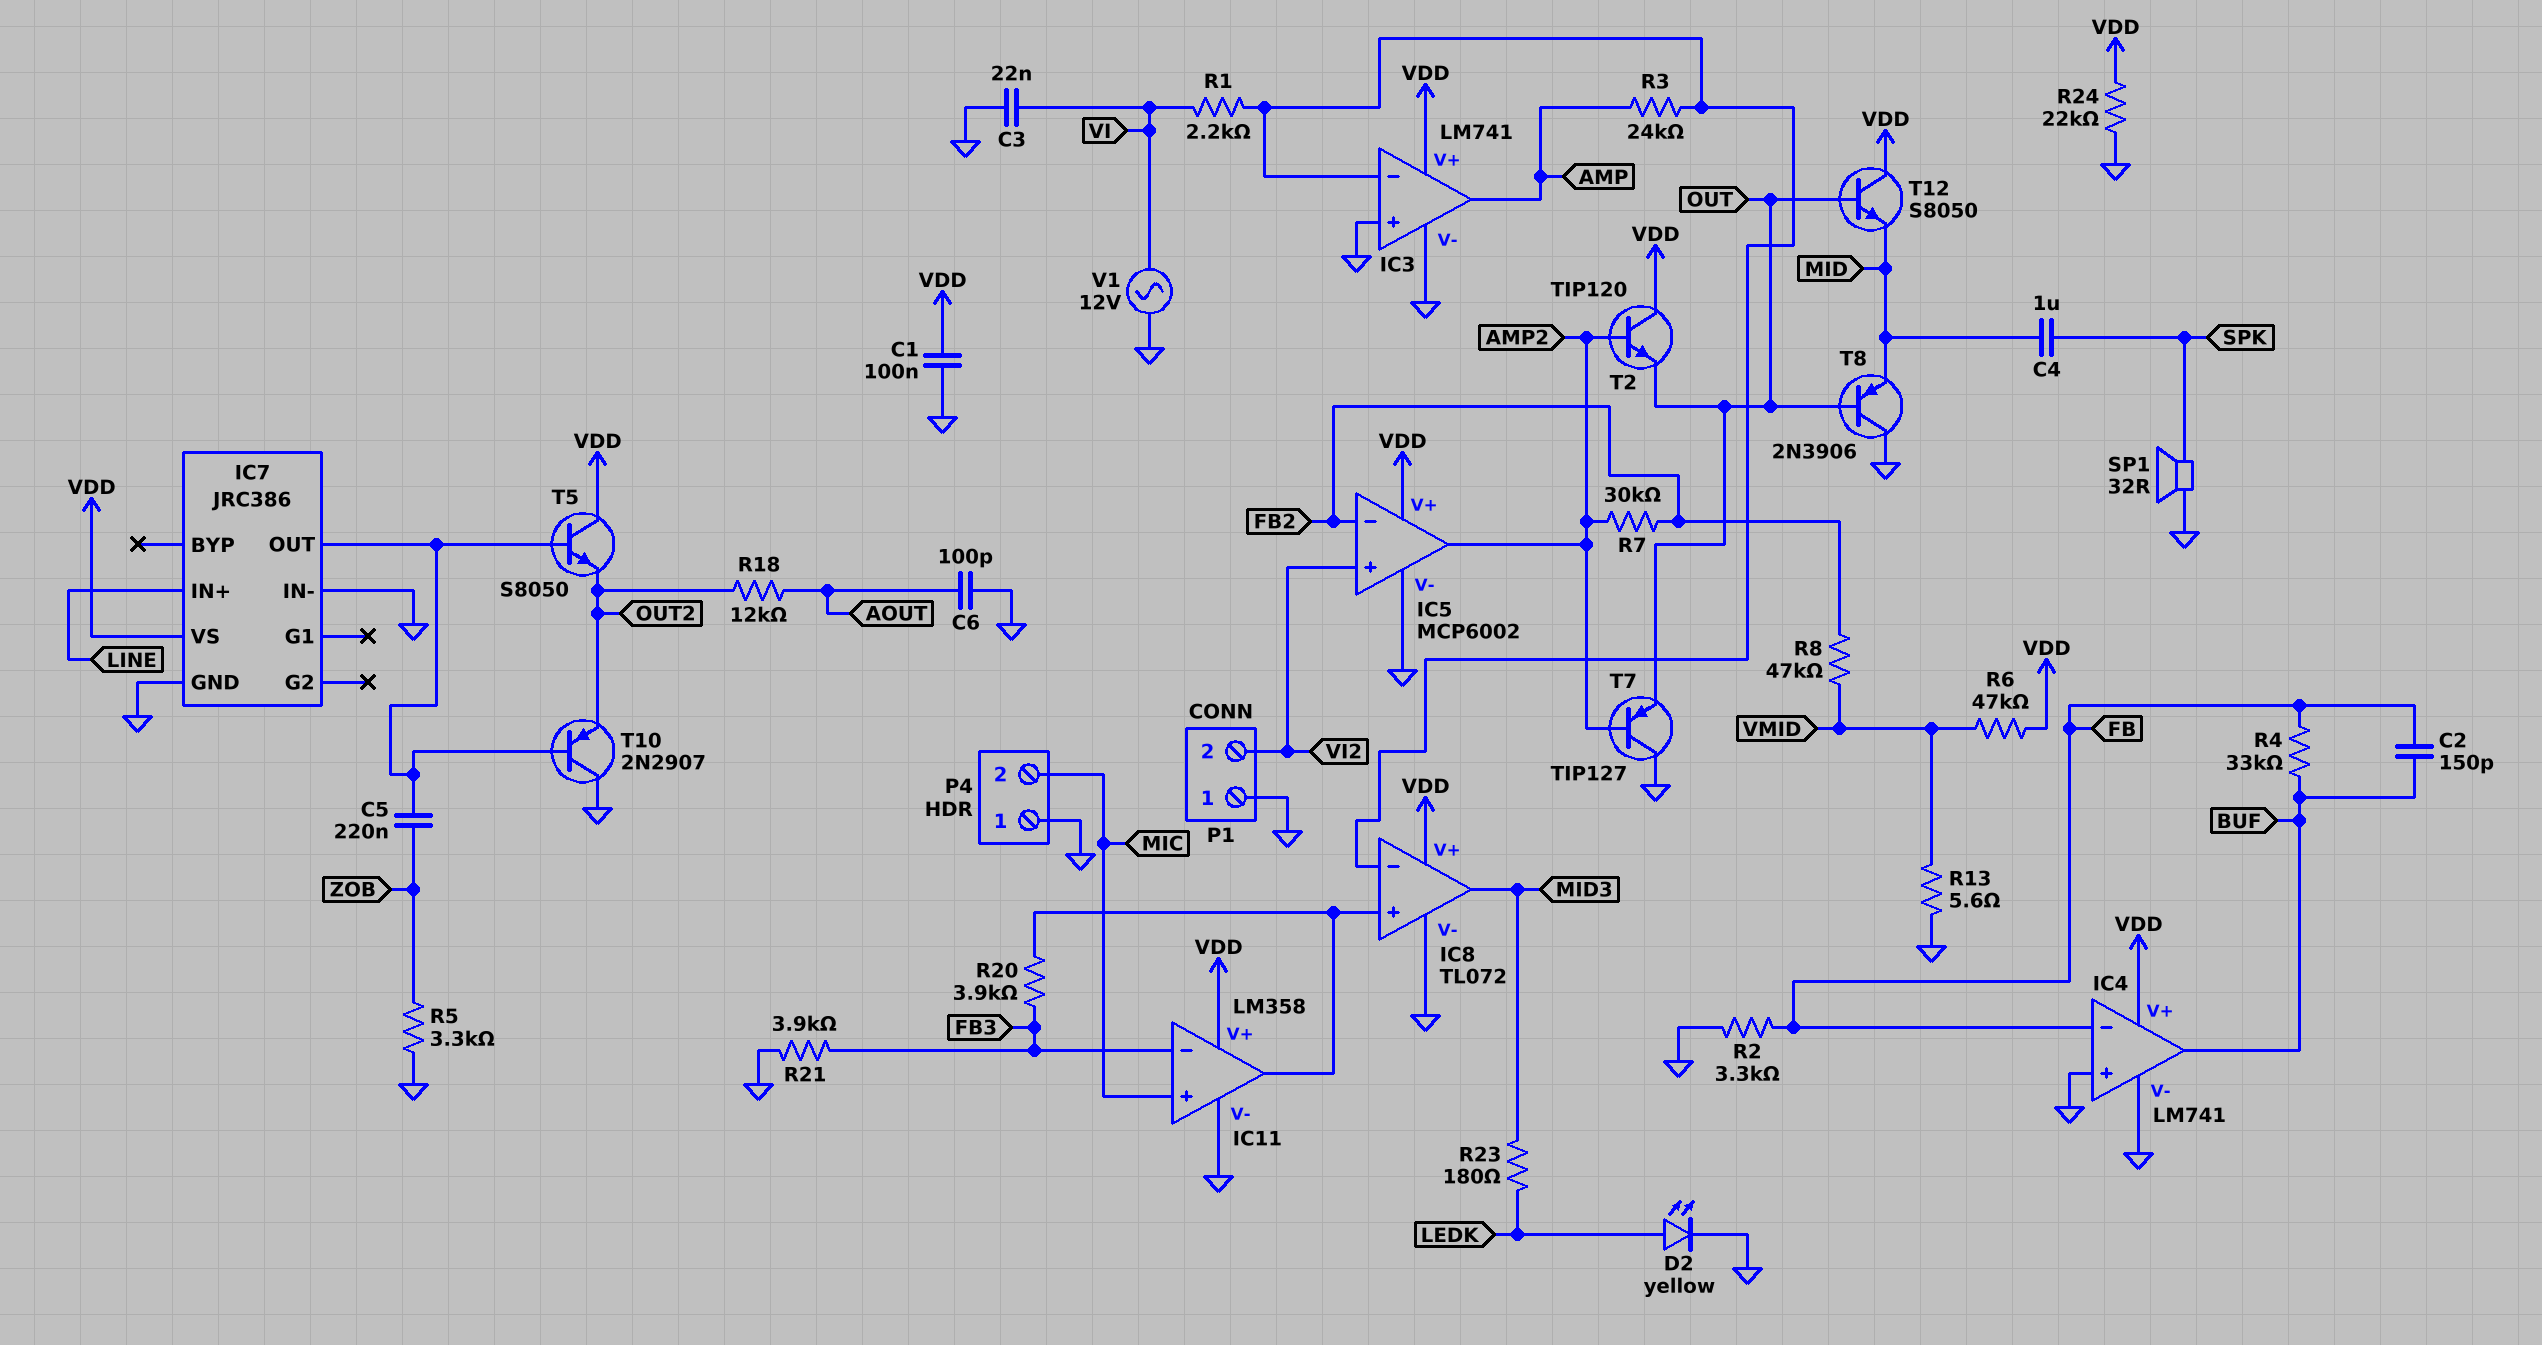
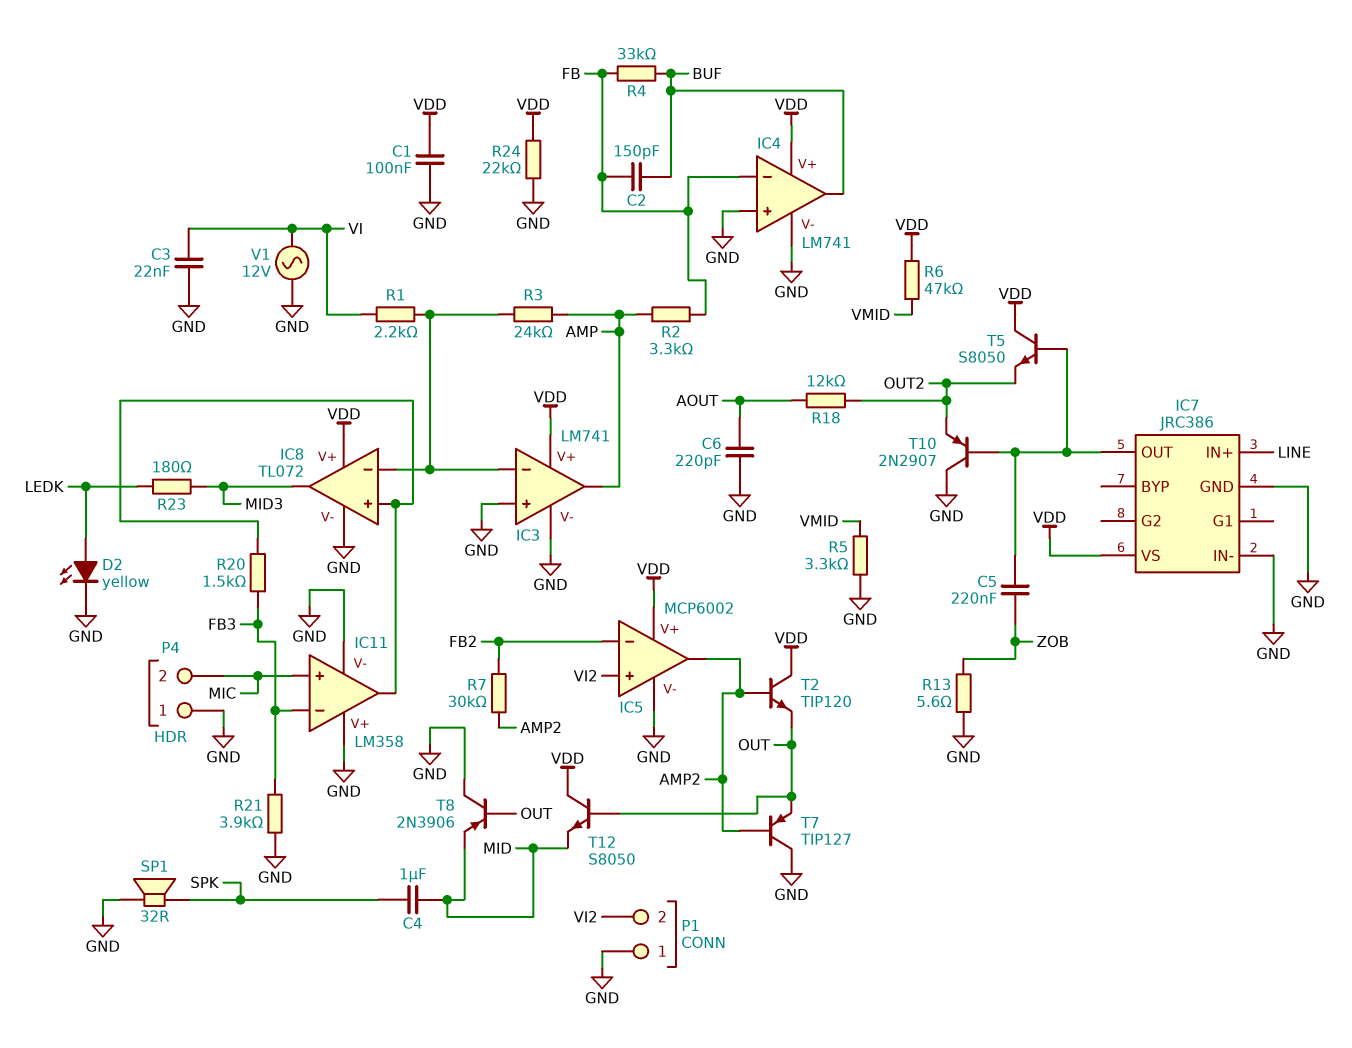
C6: 100pF (AOUT, GND) -> 220pF (AOUT, GND)
IC11 pin V+: VDD -> GND
R2: 3.3k (FB, GND) -> 3.3k (AMP, FB)
R5: 3.3k (GND, ZOB) -> 3.3k (GND, VMID)
R8: 47k (FB2, VMID) -> none
R13: 5.6 (GND, VMID) -> 5.6 (GND, ZOB)
R20: 3.9k (FB3, IC8/in+) -> 1.5k (FB3, IC8/in+)

